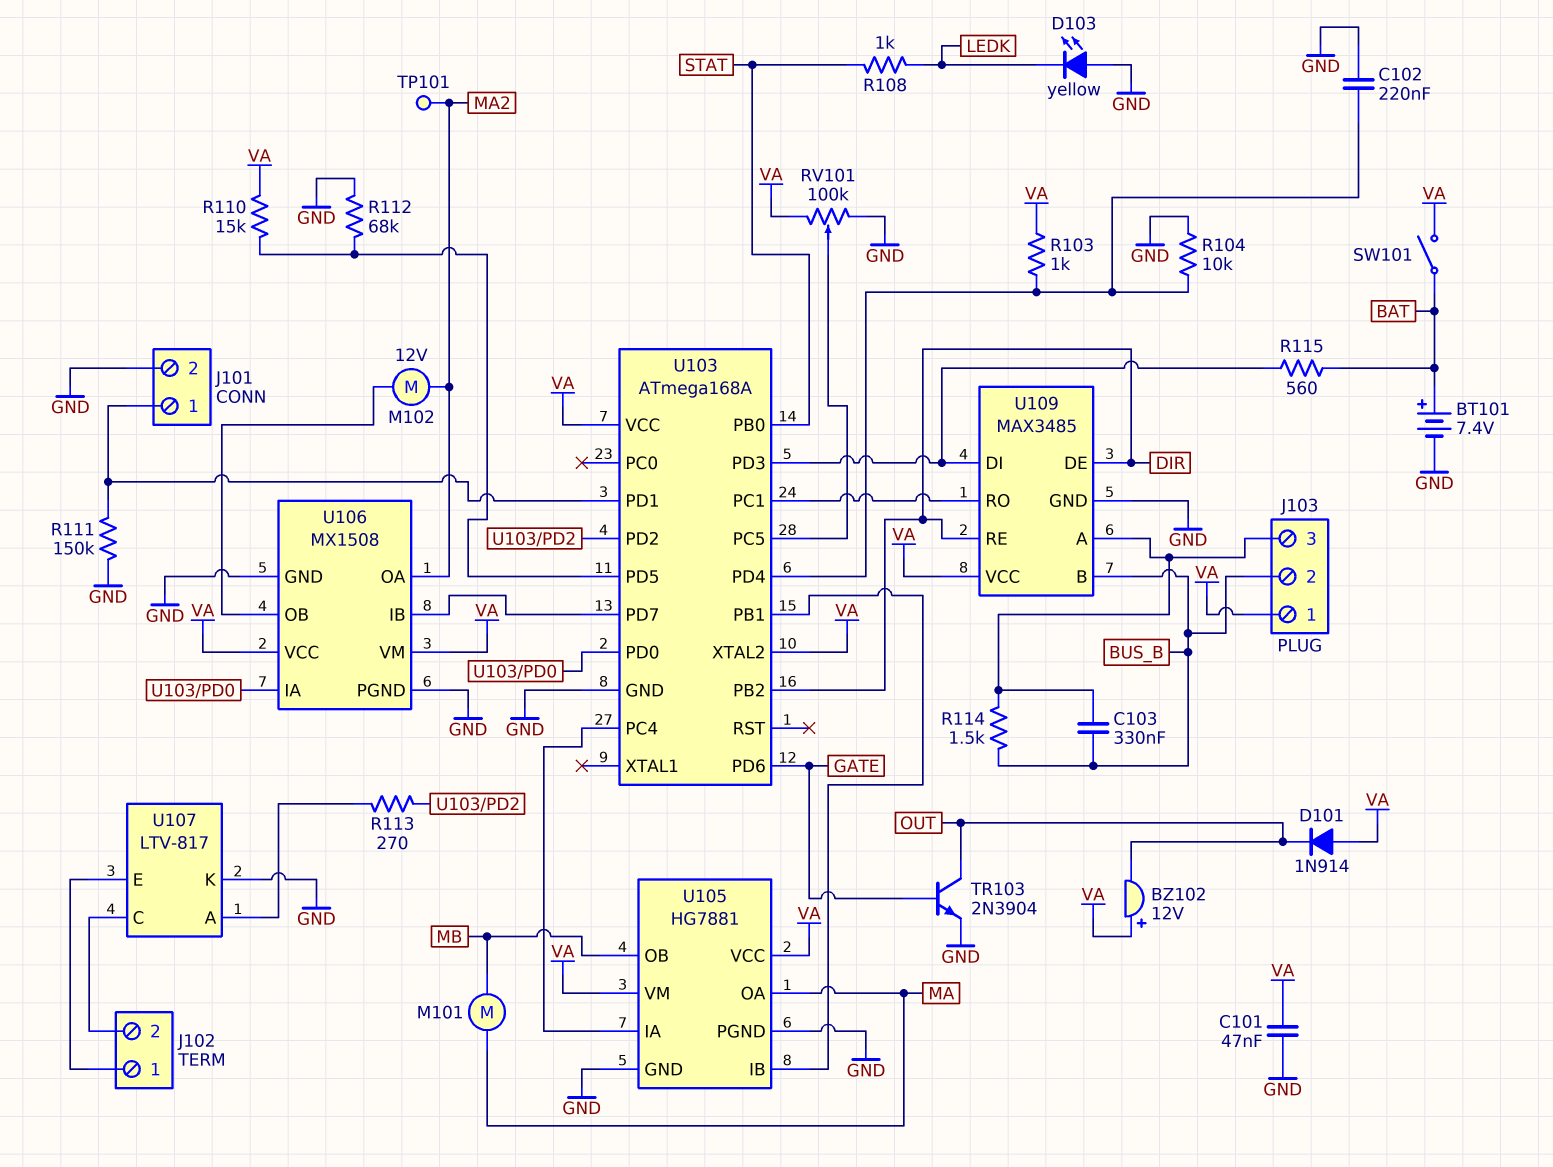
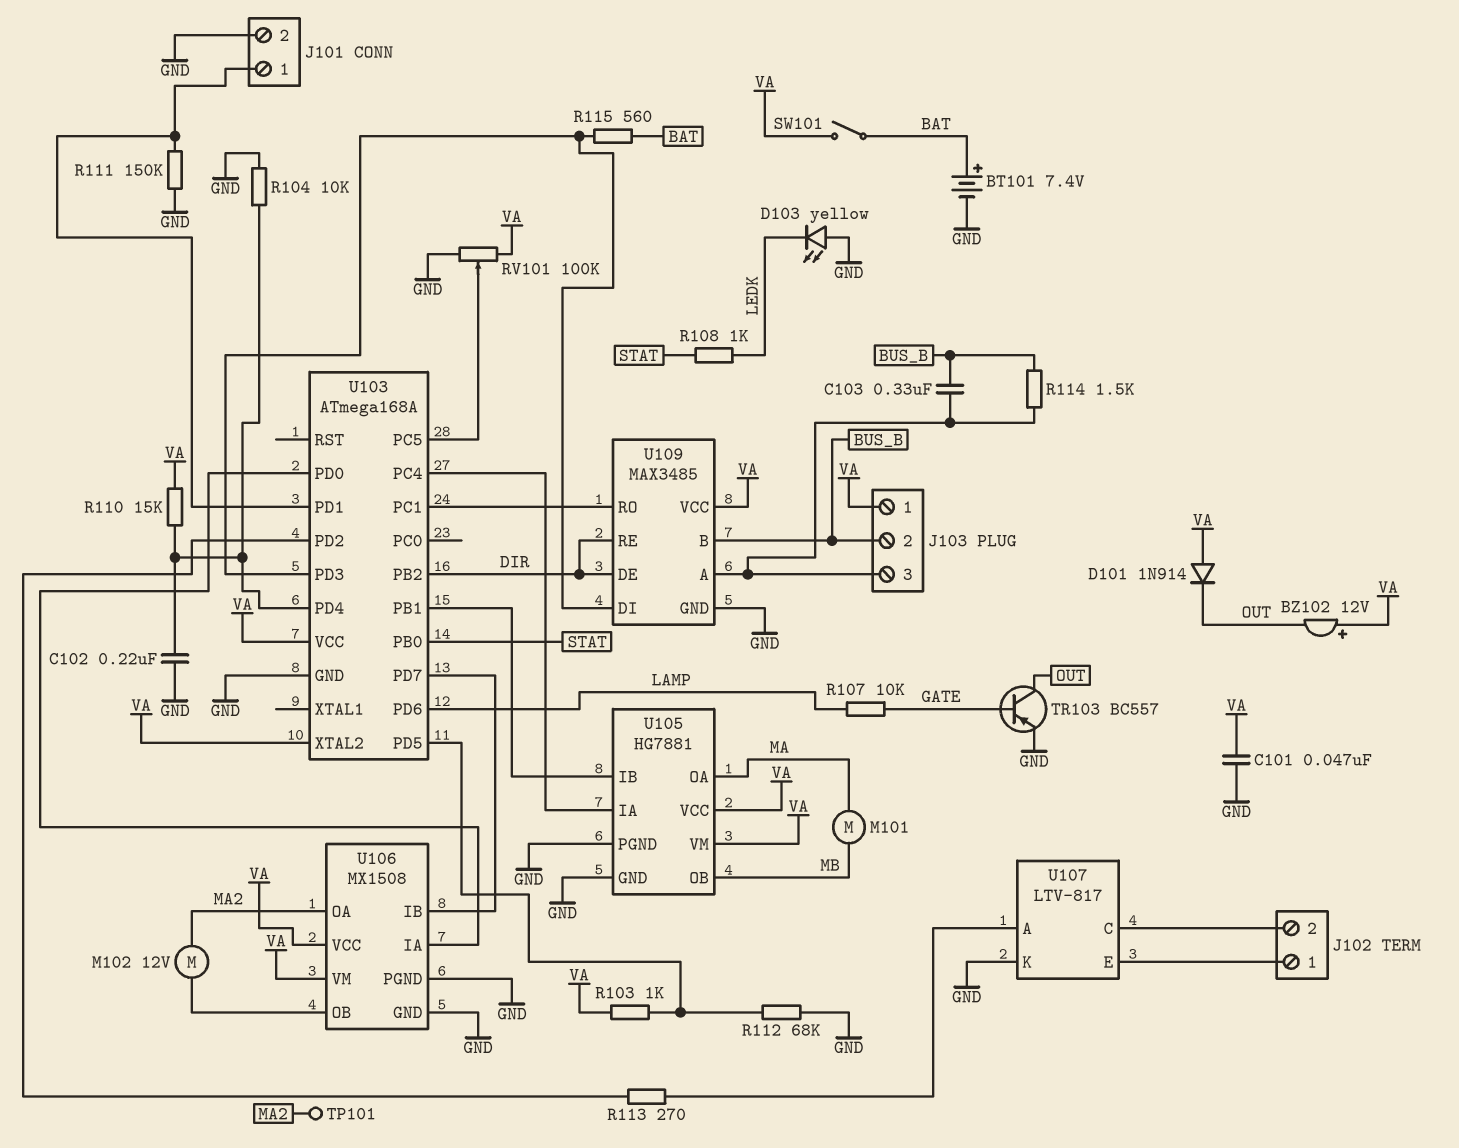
R103: 1k (U103/PD4, VA) -> 1k (U103/PD5, VA)
R107: none -> 10k (GATE, LAMP)
R110: 15k (U103/PD5, VA) -> 15k (U103/PD4, VA)
TR103: NPN 2N3904 (B GATE, C OUT, E GND) -> PNP BC557 (B GATE, C OUT, E GND)
U103 pin PD6: GATE -> LAMP

